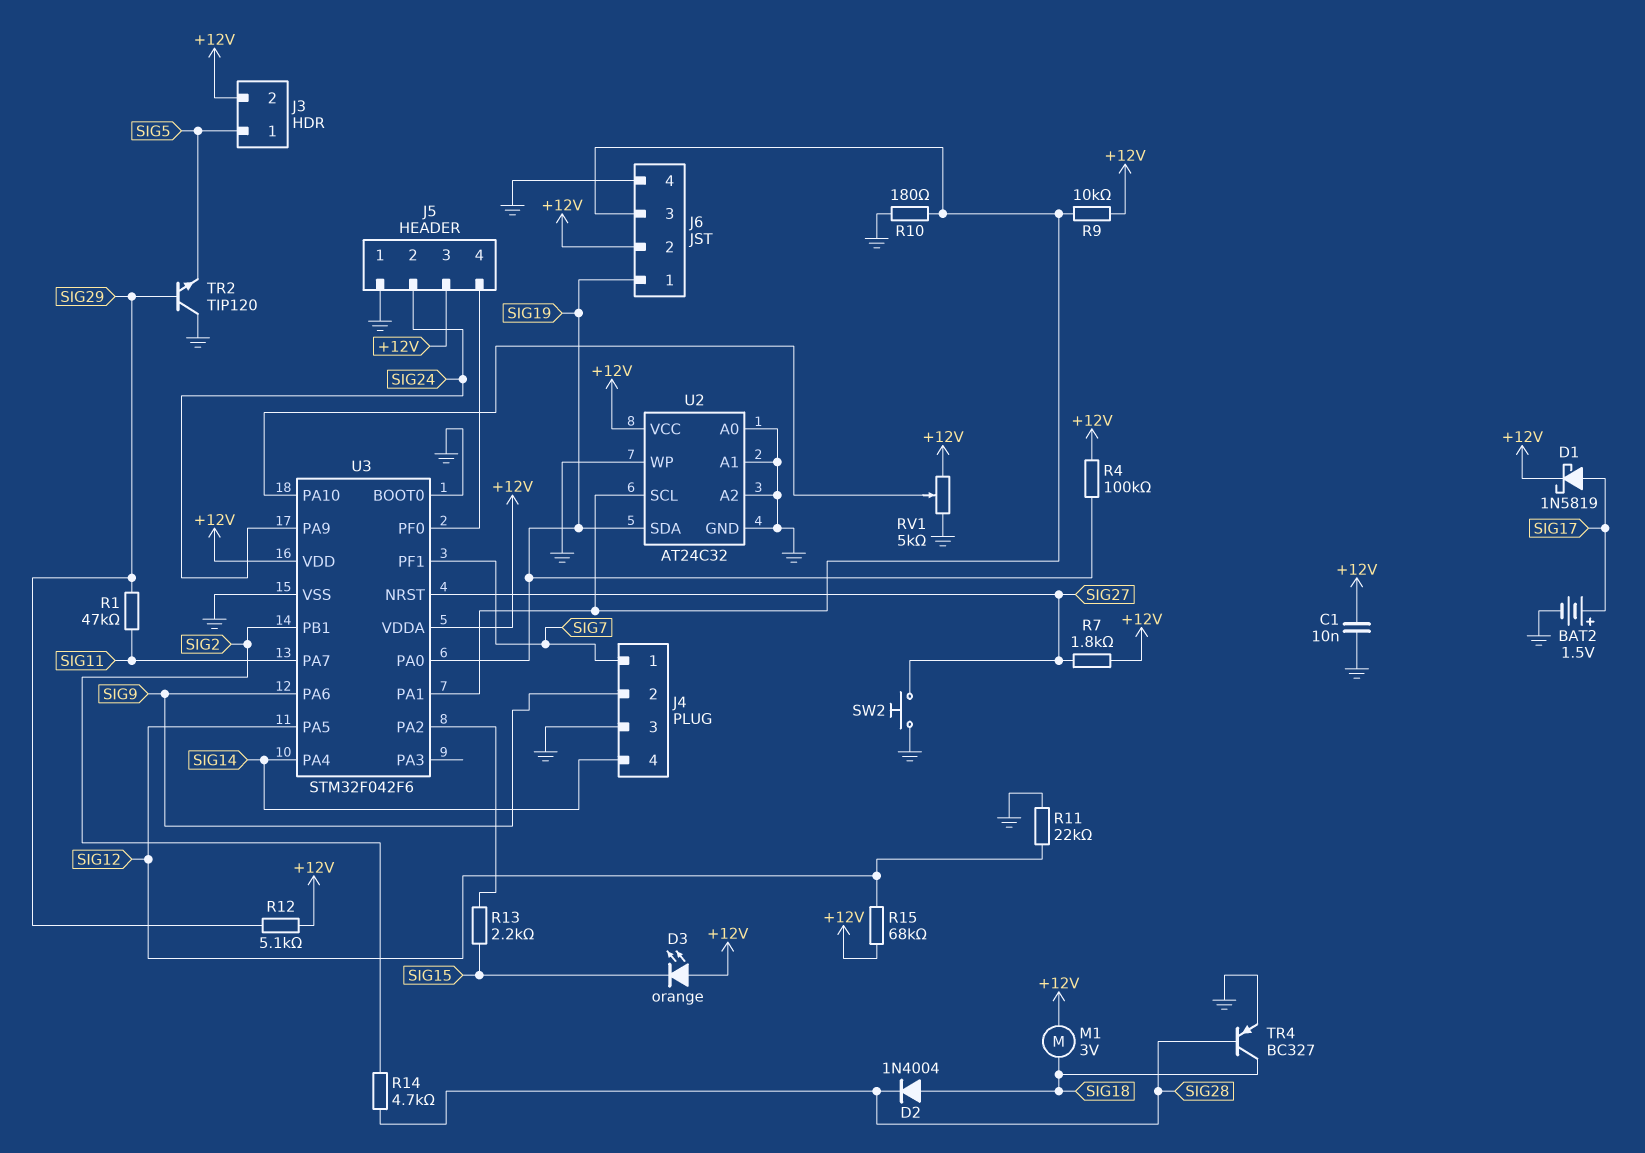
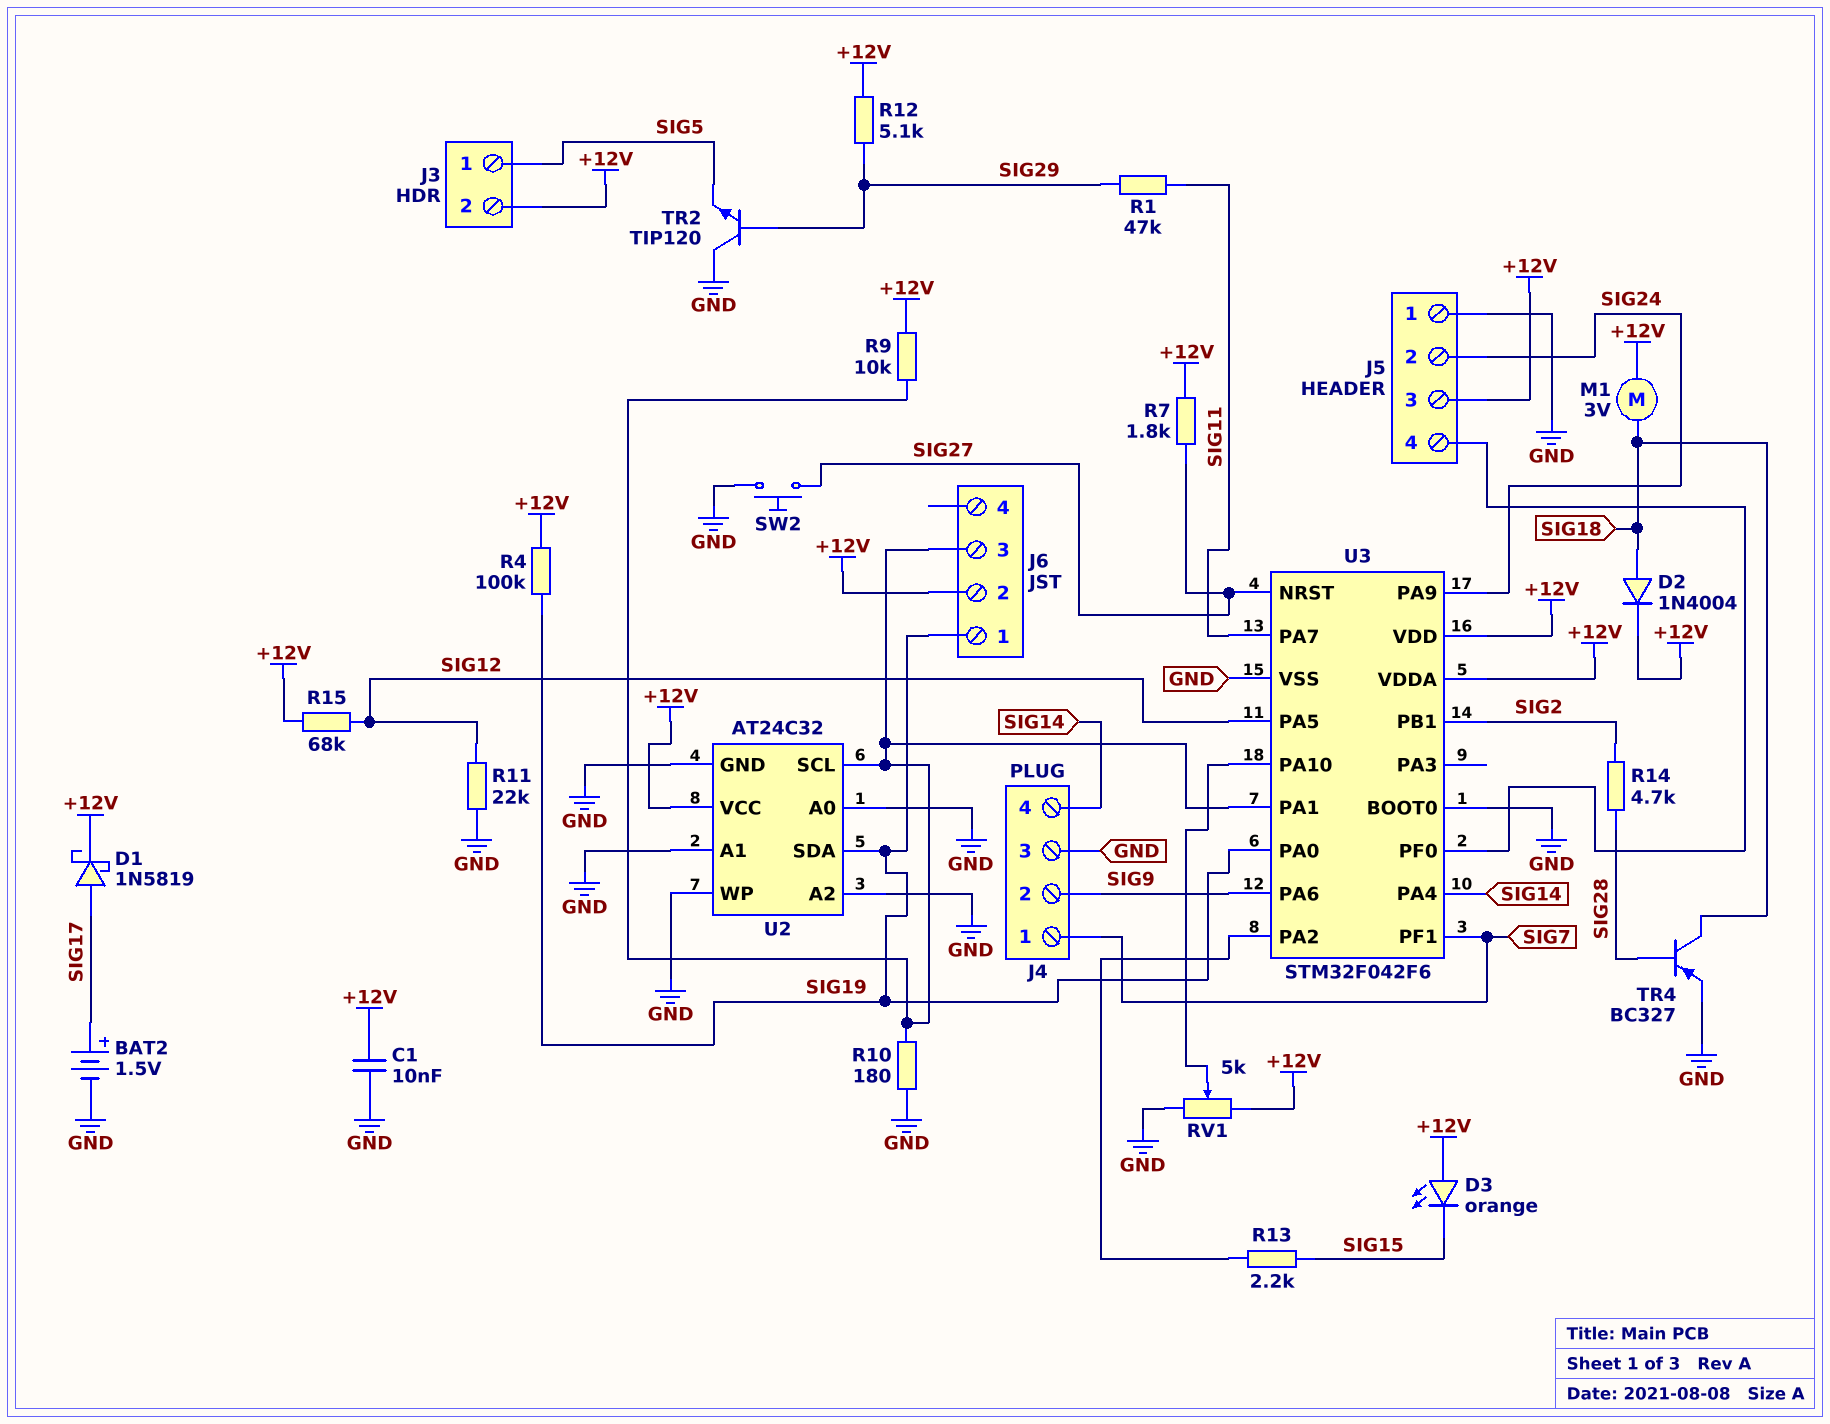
D2: diode 1N4004 (A SIG18, K SIG28) -> diode 1N4004 (A SIG18, K +12V)
J6 pin 4: GND -> none

